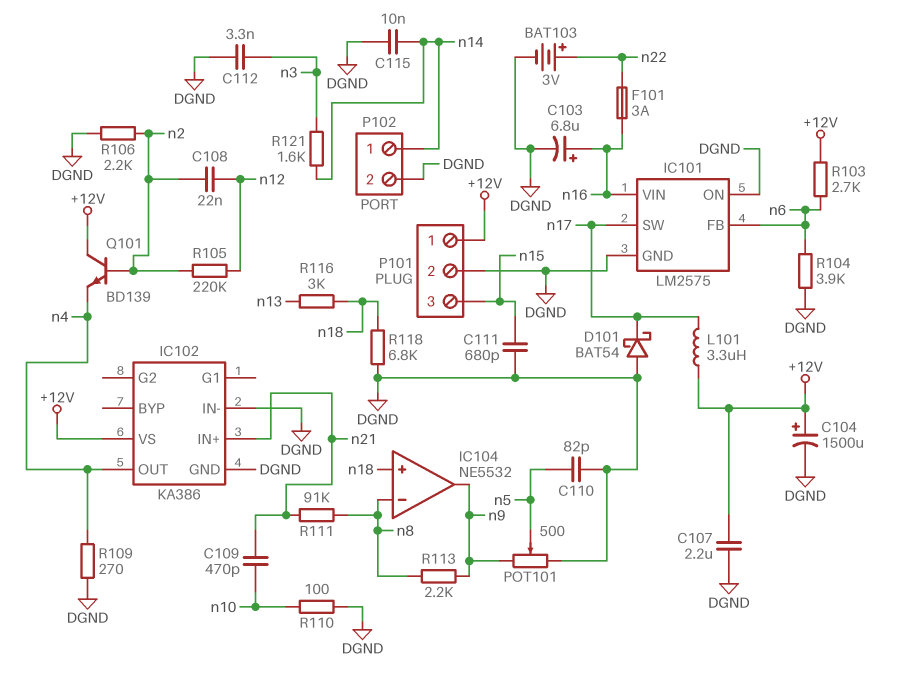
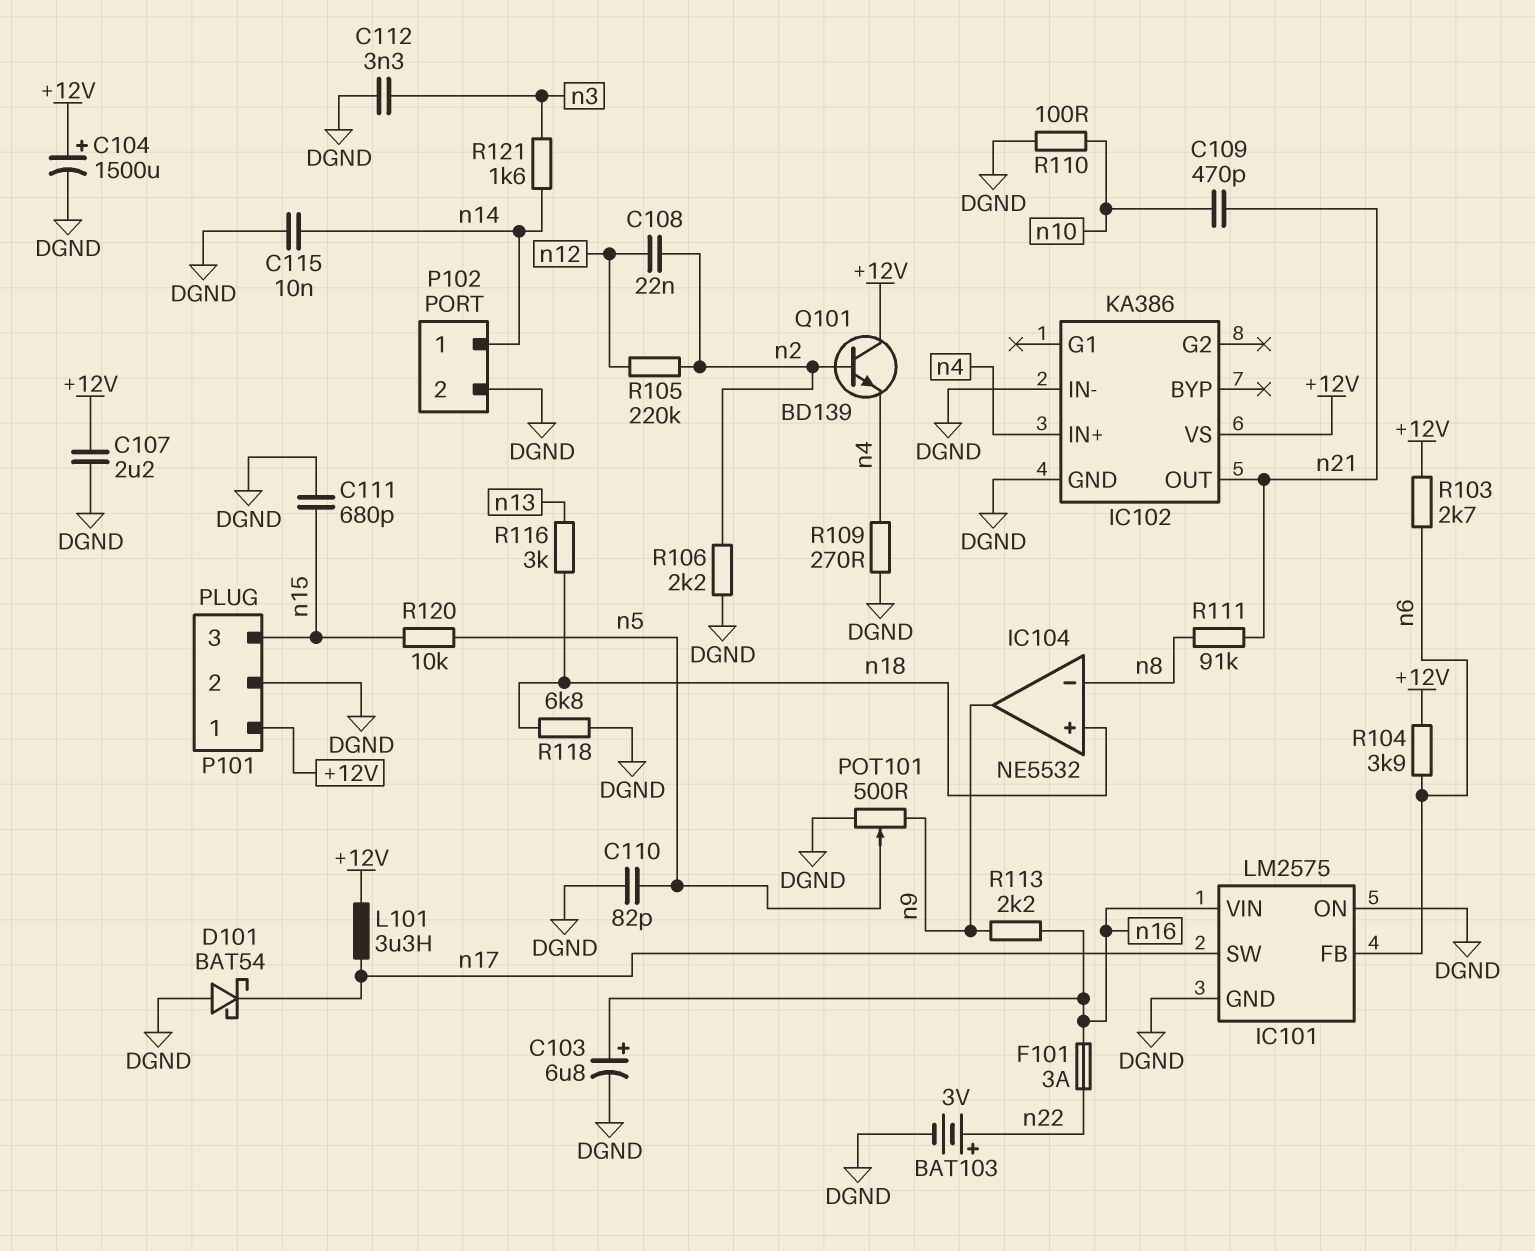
IC102 pin IN+: n21 -> n4
IC102 pin OUT: n4 -> n21
R104: 3.9k (DGND, n6) -> 3.9k (+12V, n6)
R113: 2.2k (n8, n9) -> 2.2k (n9, n16)
R120: none -> 10k (n5, n15)

